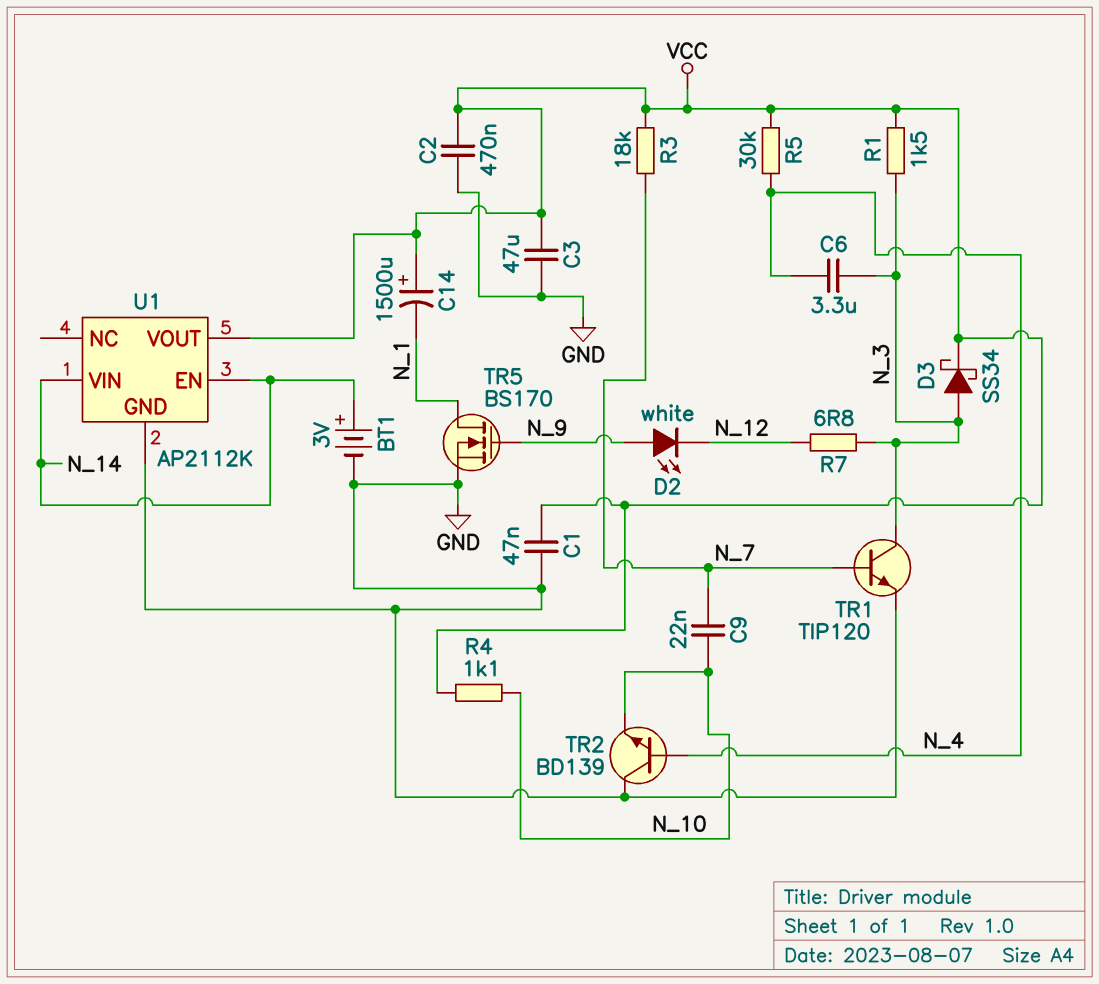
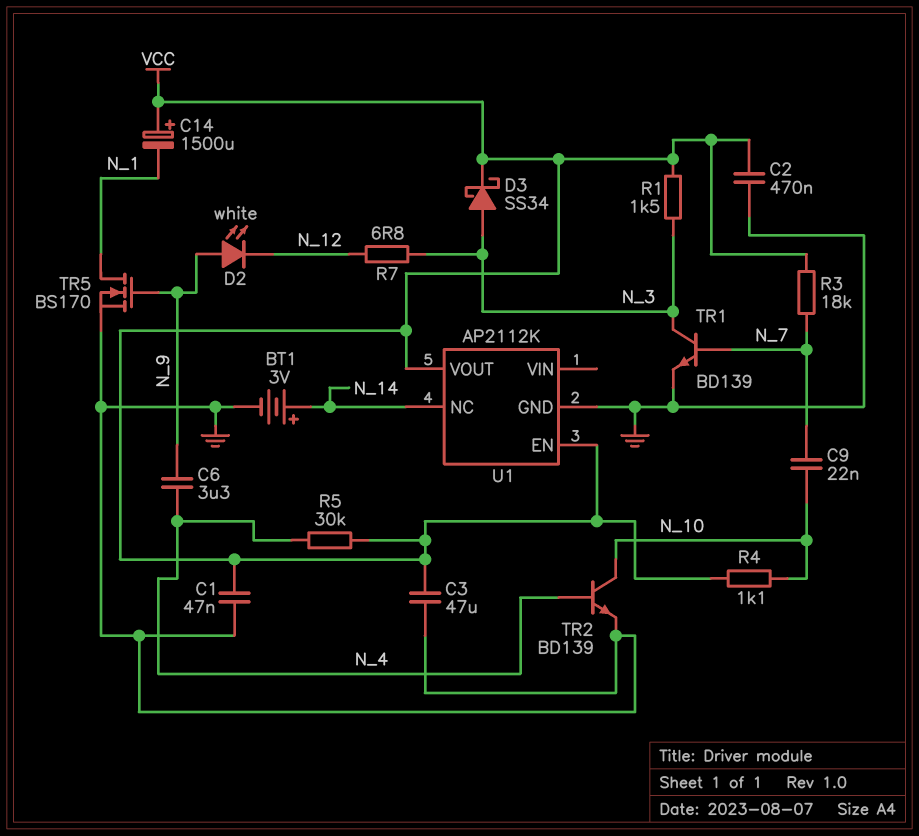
C6: 3.3uF (N_3, N_4) -> 3.3uF (N_4, N_9)
TR1: NPN TIP120 (B N_7, C N_3, E GND) -> NPN BD139 (B N_7, C N_3, E GND)
TR2: NPN BD139 (B N_4, C GND, E N_10) -> NPN BD139 (B N_4, C N_10, E GND)
U1 pin EN: N_14 -> VCC
U1 pin NC: none -> N_14
U1 pin VIN: N_14 -> none

